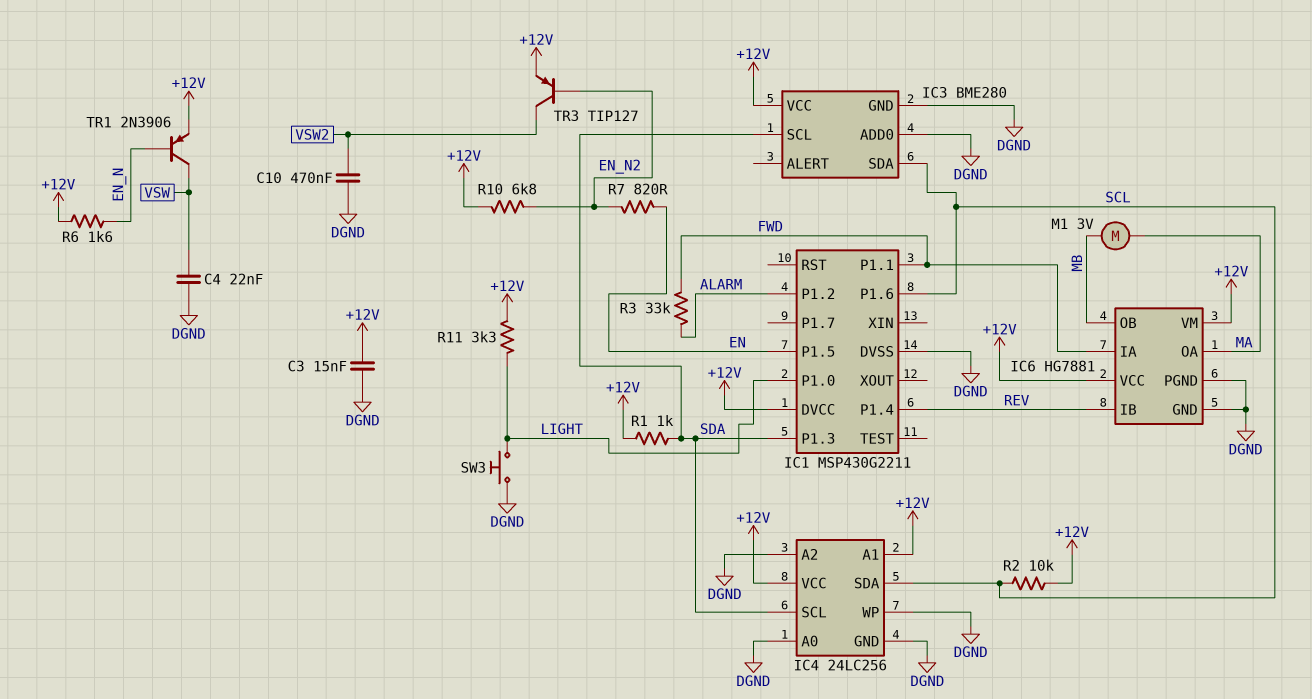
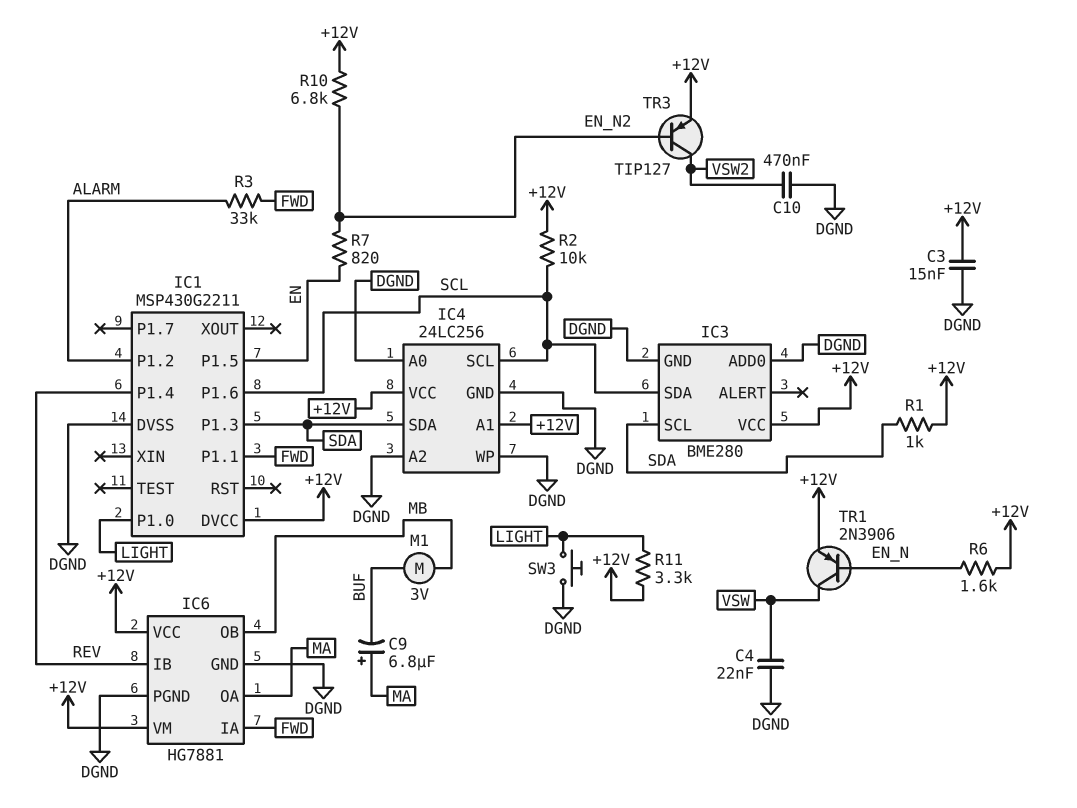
C9: none -> 6.8uF (plus MA, minus BUF)
IC4 pin SCL: SDA -> SCL
IC4 pin SDA: SCL -> SDA
M1: motor 3V (MA, MB) -> motor 3V (BUF, MB)

